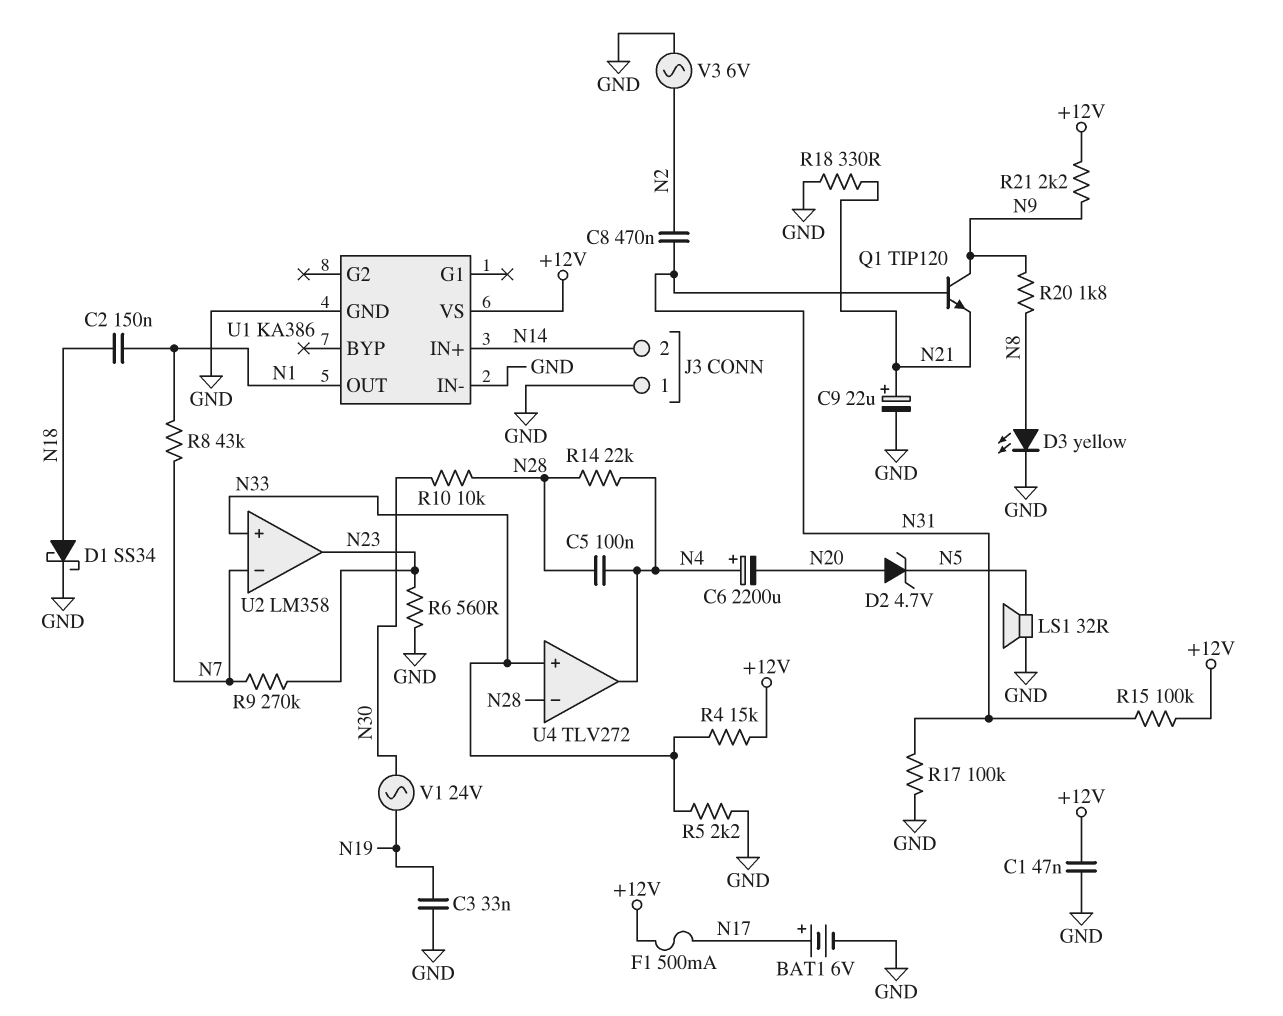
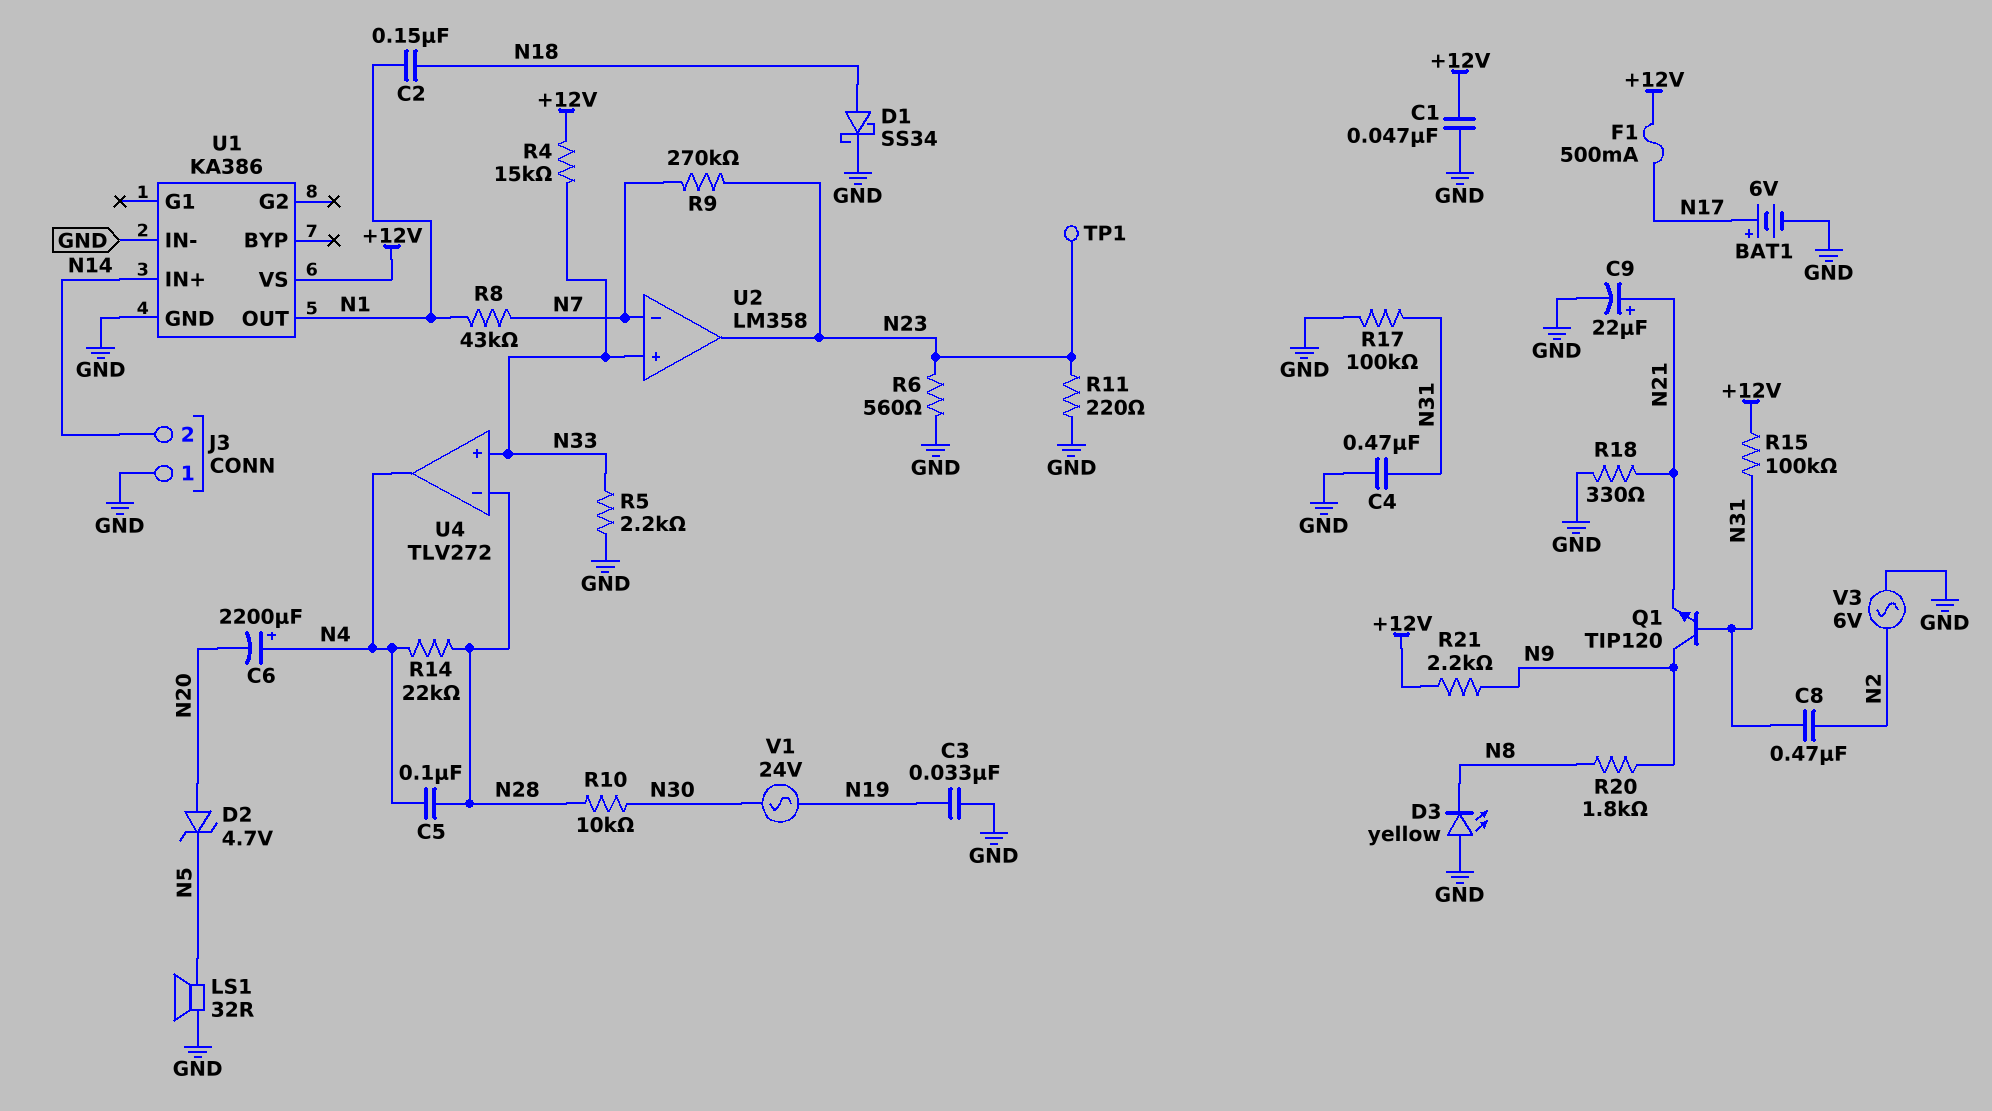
C4: none -> 470nF (GND, N31)
D3: LED yellow (A N8, K GND) -> LED yellow (A GND, K N8)
R11: none -> 220 (GND, N23)
TP1: none -> test point (N23)

